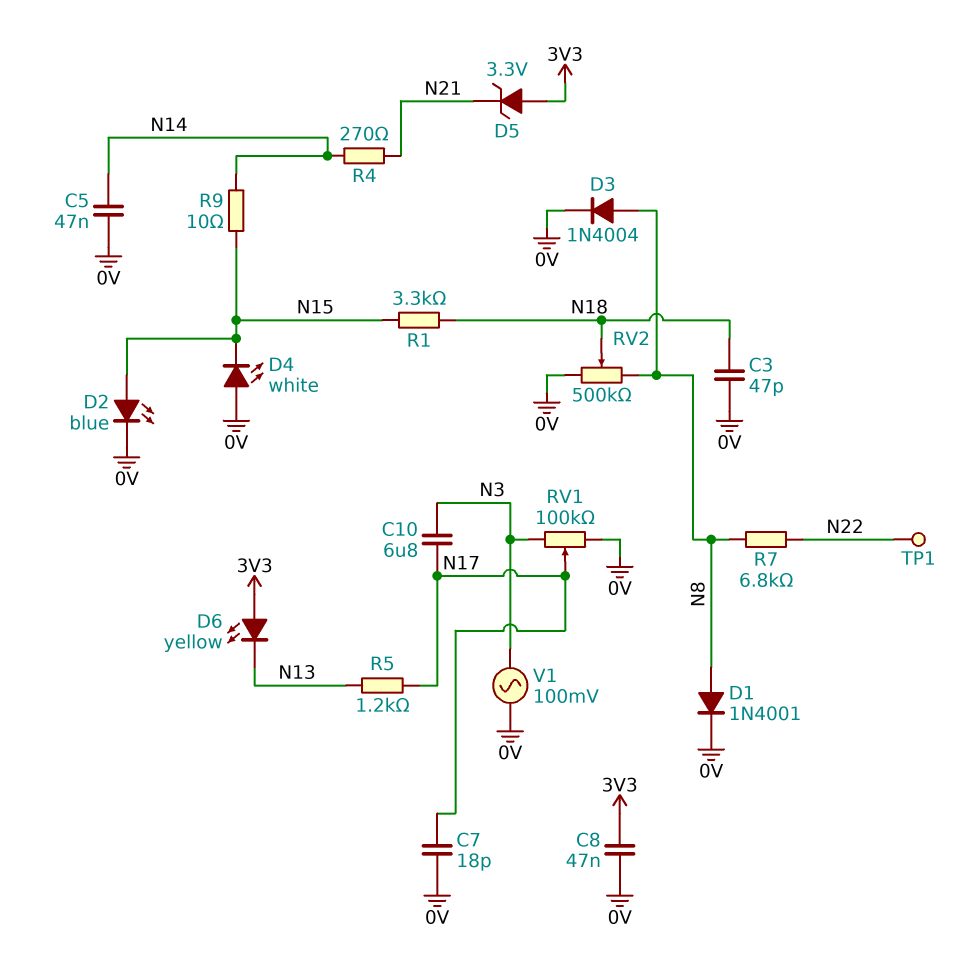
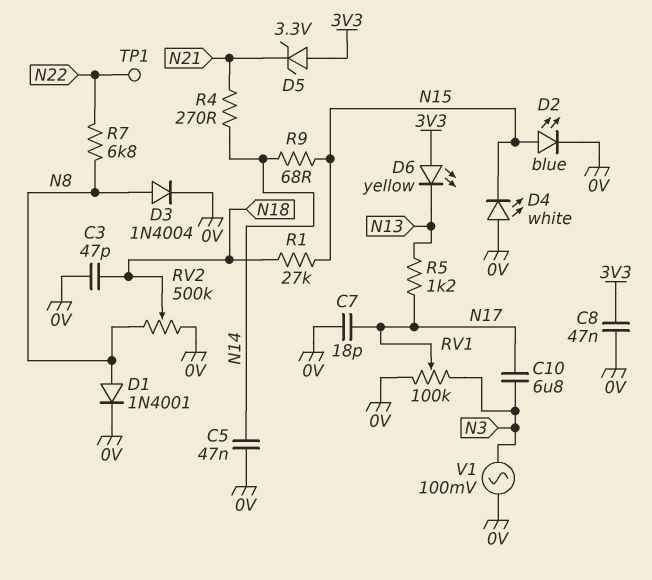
R1: 3.3k (N15, N18) -> 27k (N15, N18)
R9: 10 (N14, N15) -> 68 (N14, N15)

